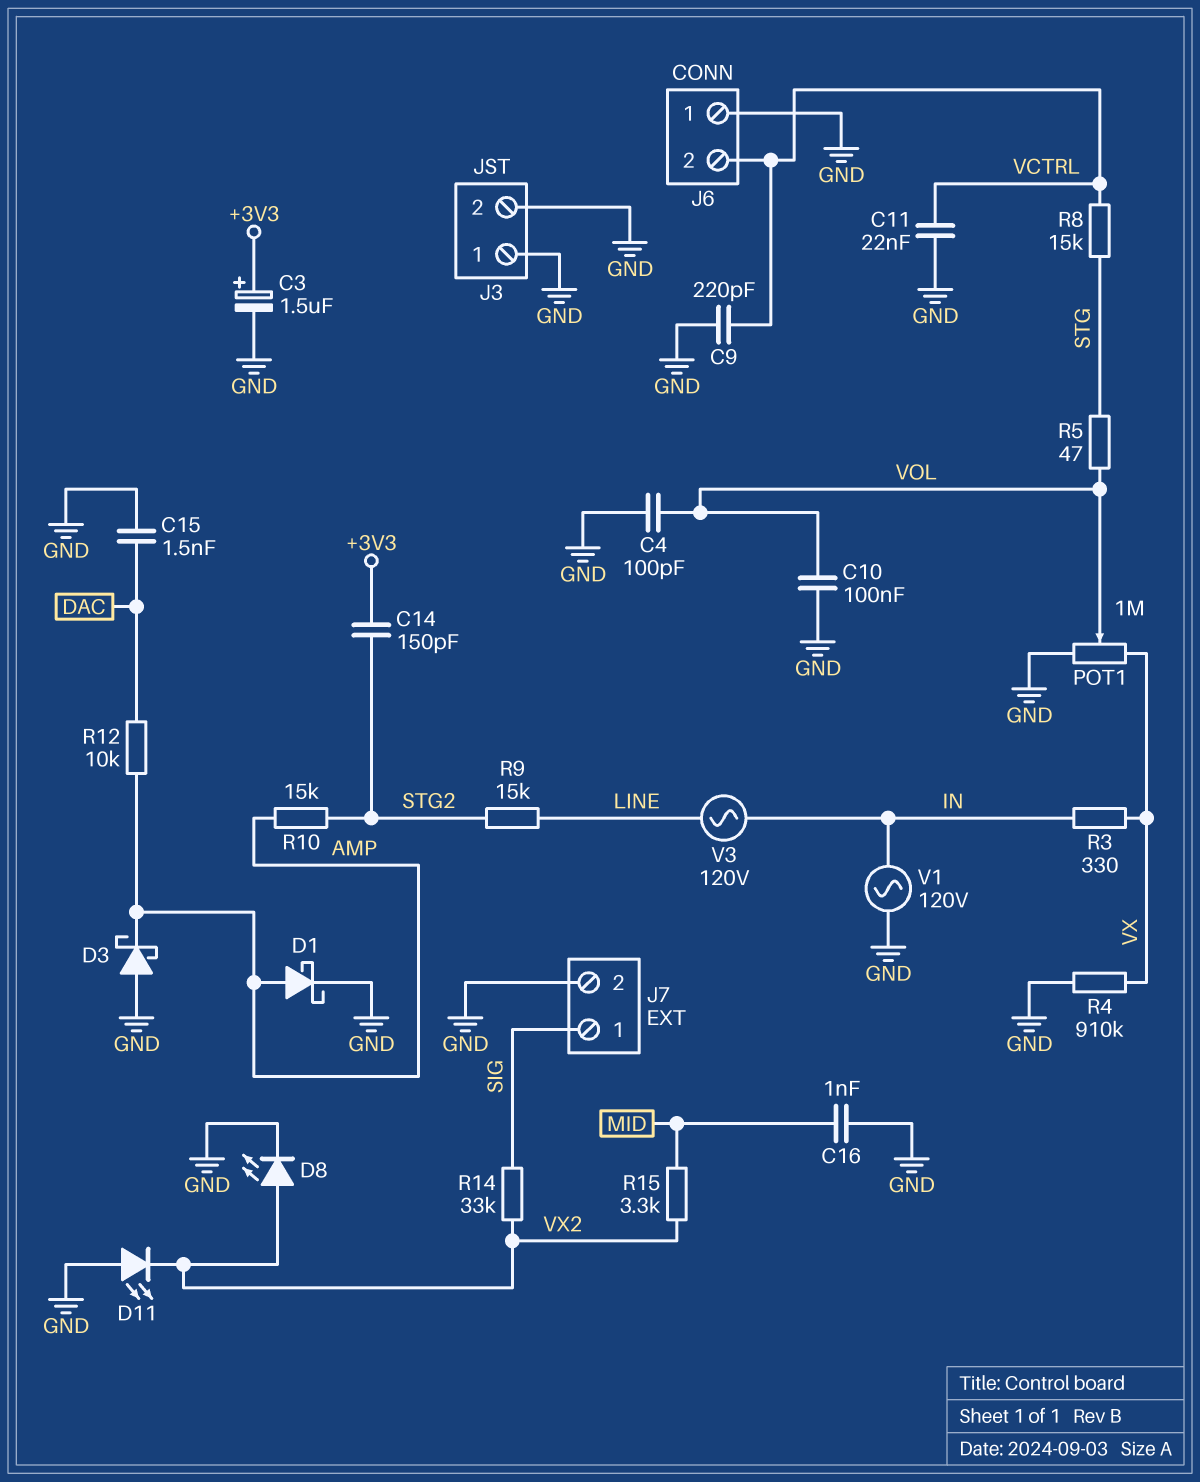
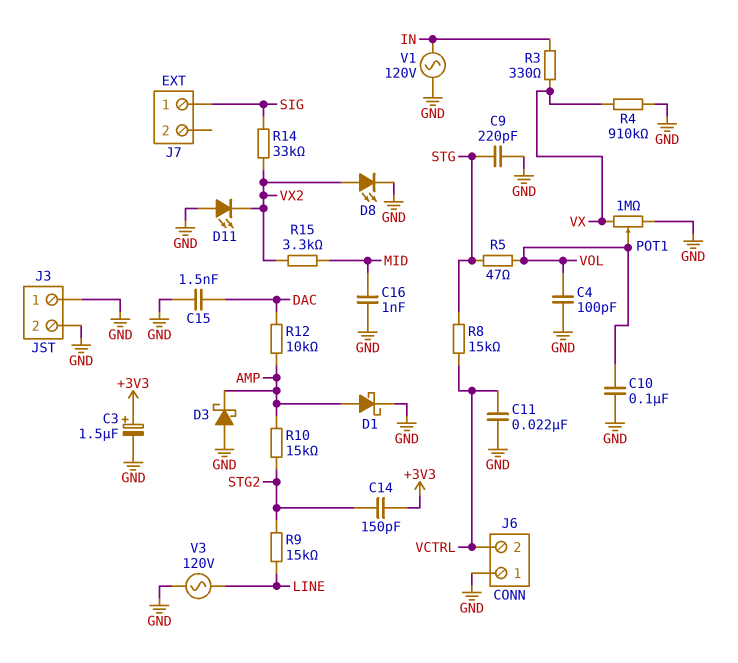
C9: 220pF (GND, VCTRL) -> 220pF (GND, STG)
J7 pin 2: GND -> none
V3: AC 120V (IN, LINE) -> AC 120V (GND, LINE)

